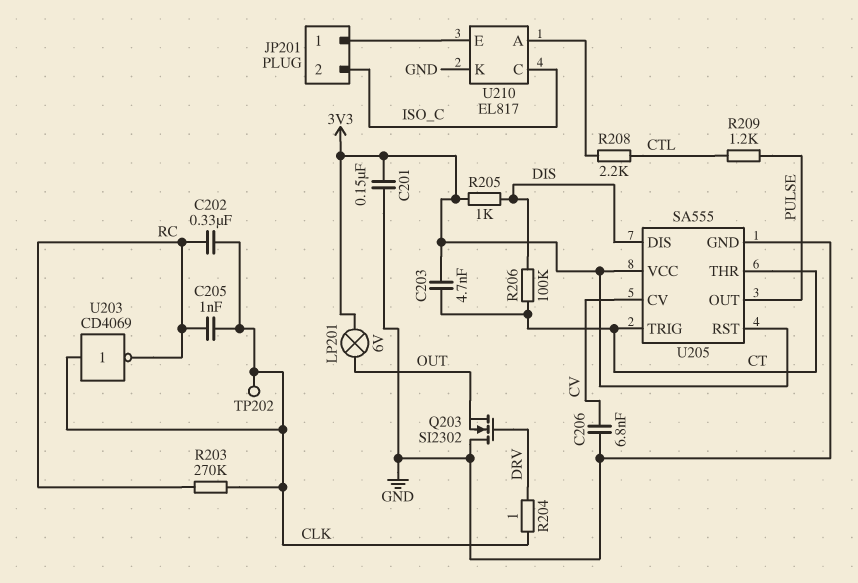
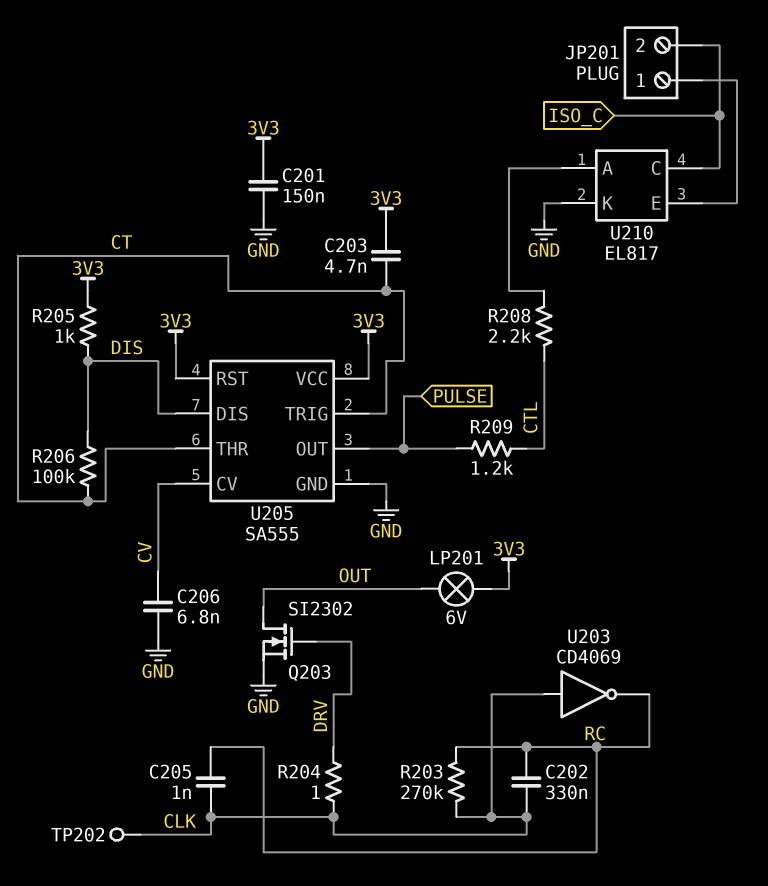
Q203: NMOS SI2302 (G DRV, D GND, S OUT) -> NMOS SI2302 (G DRV, D OUT, S GND)

